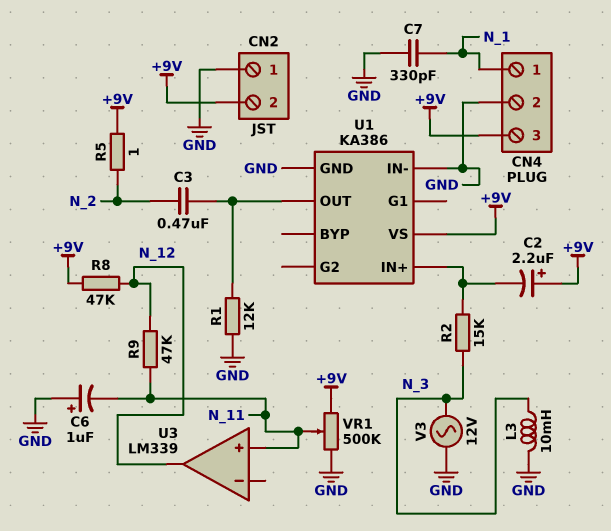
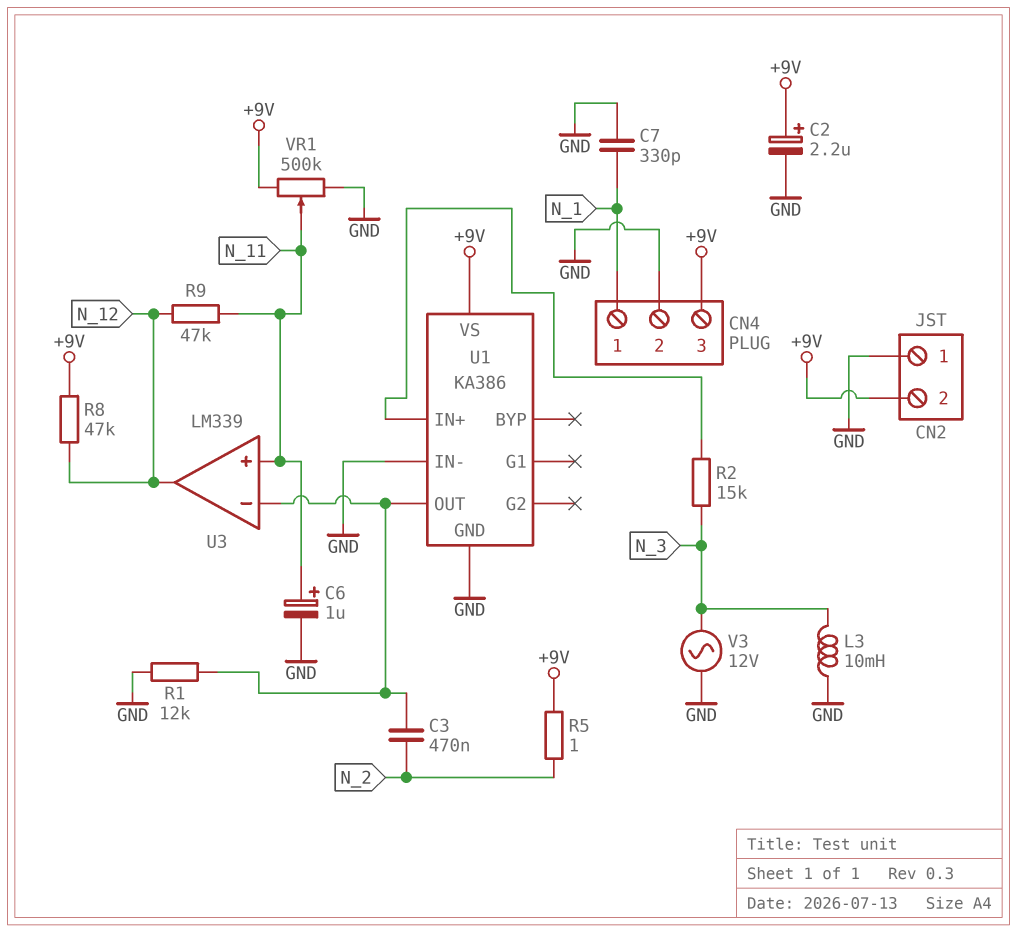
C2: 2.2uF (plus +9V, minus U1/IN+) -> 2.2uF (plus +9V, minus GND)
C6: 1uF (plus GND, minus N_11) -> 1uF (plus N_11, minus GND)
U3 pin in-: none -> U1/OUT

